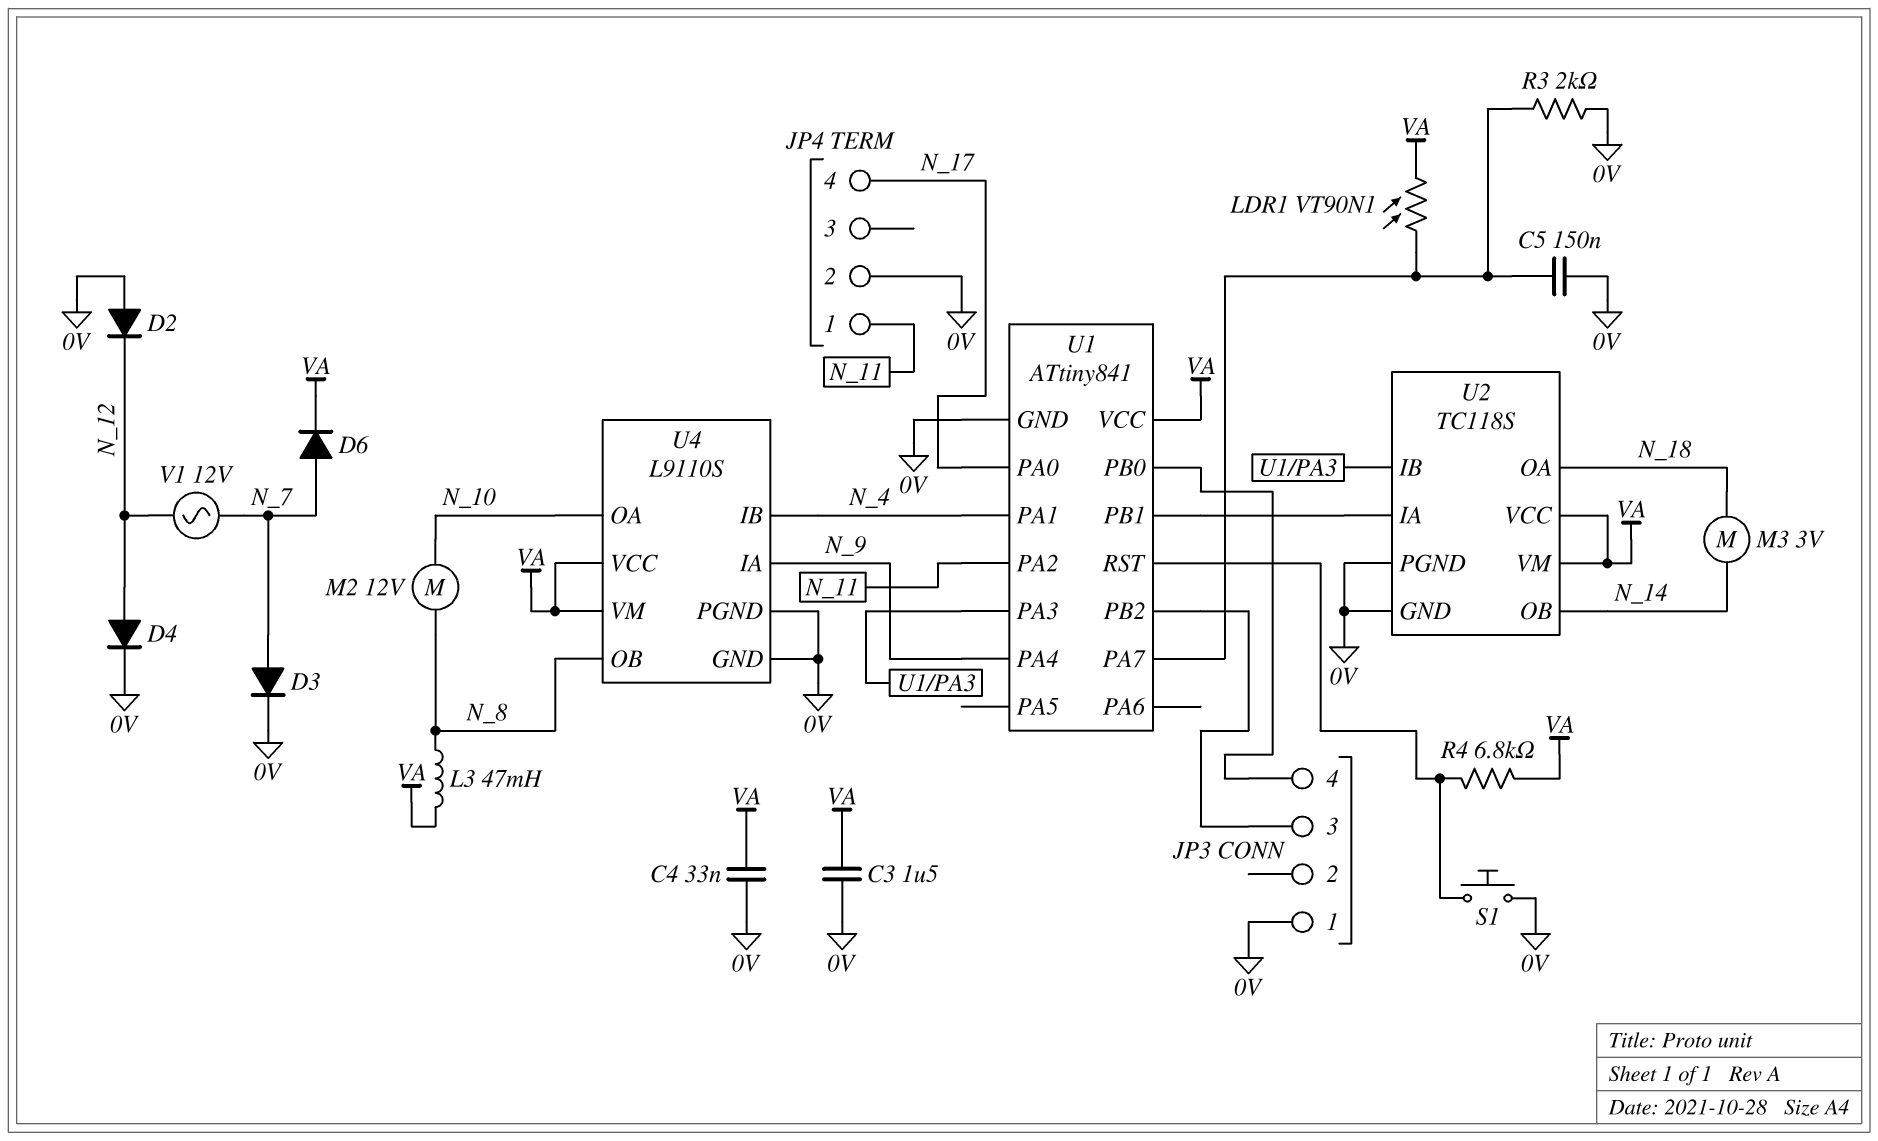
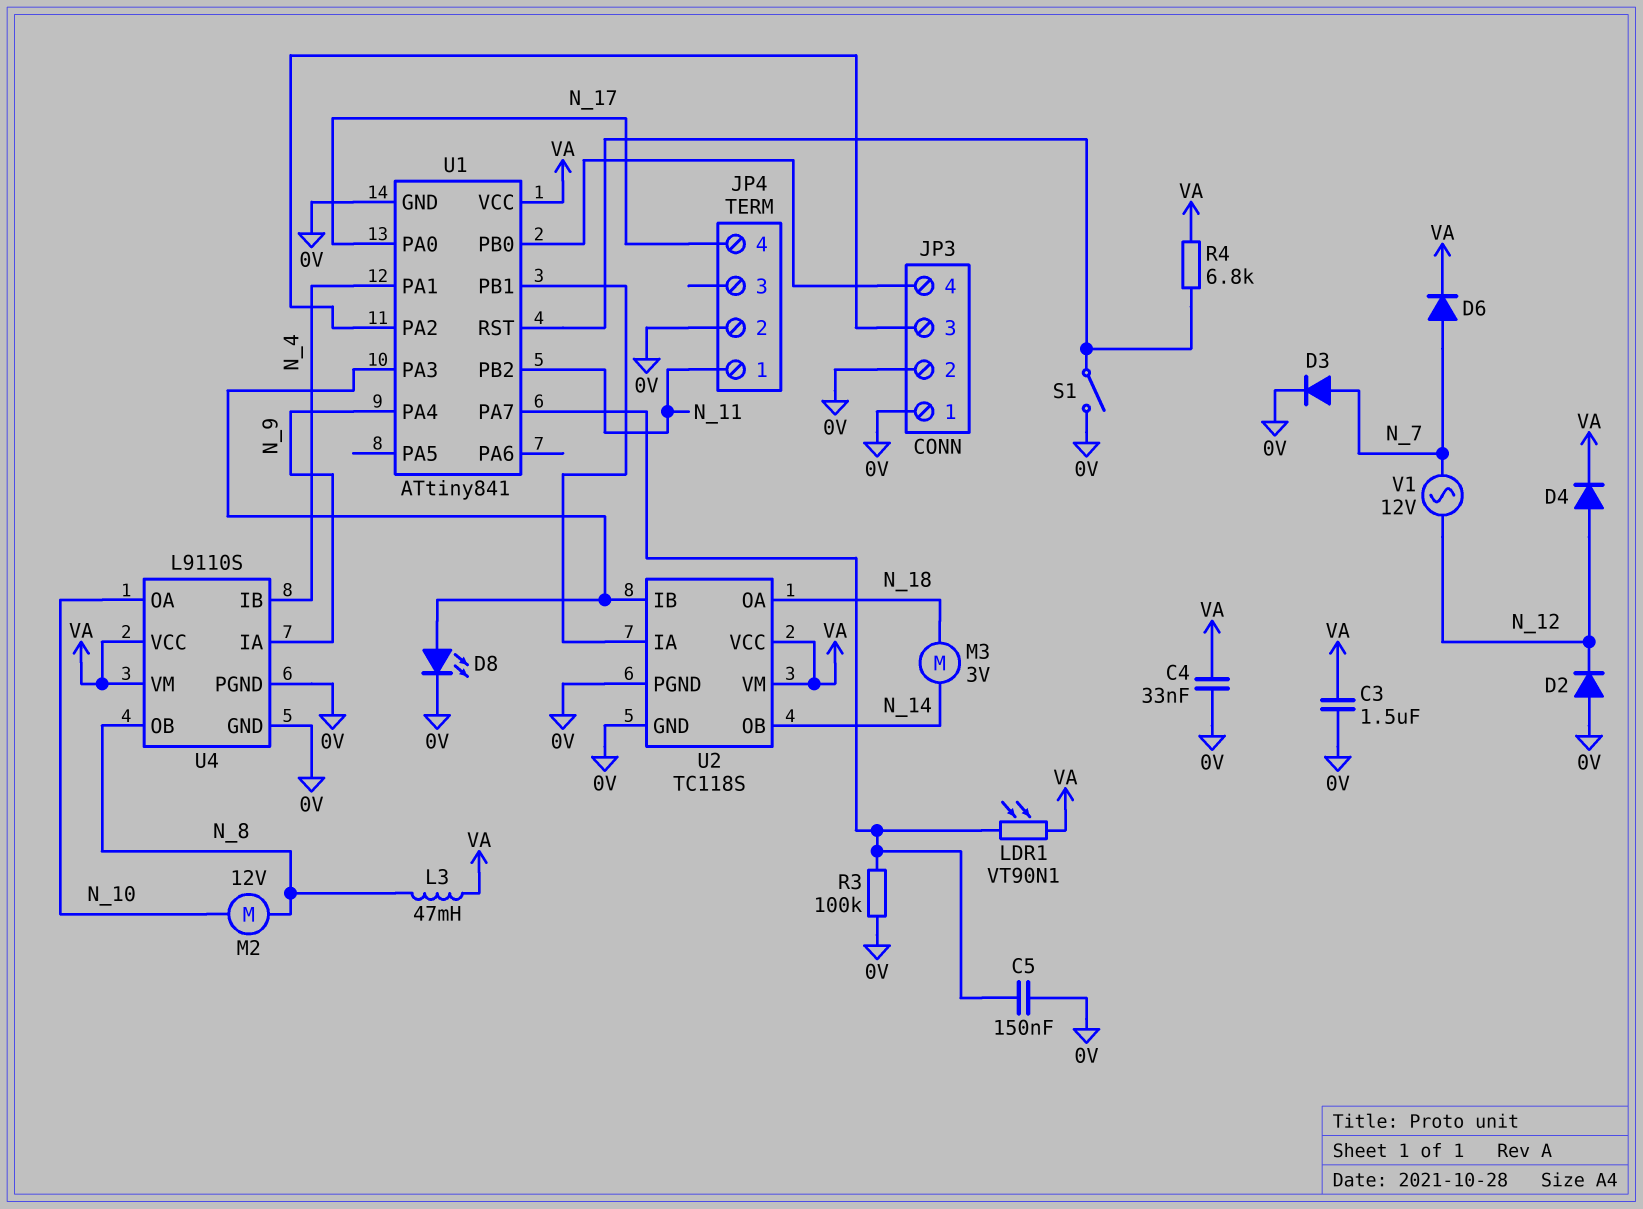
D4: diode (A N_12, K 0V) -> diode (A N_12, K VA)
D8: none -> LED (A U1/PA3, K 0V)
JP3 pin 2: none -> 0V
R3: 2k (0V, U1/PA7) -> 100k (0V, U1/PA7)
S1: button (0V, U1/RST) -> switch (0V, U1/RST)
U1 pin PA2: N_11 -> JP3/3
U1 pin PB2: JP3/3 -> N_11

